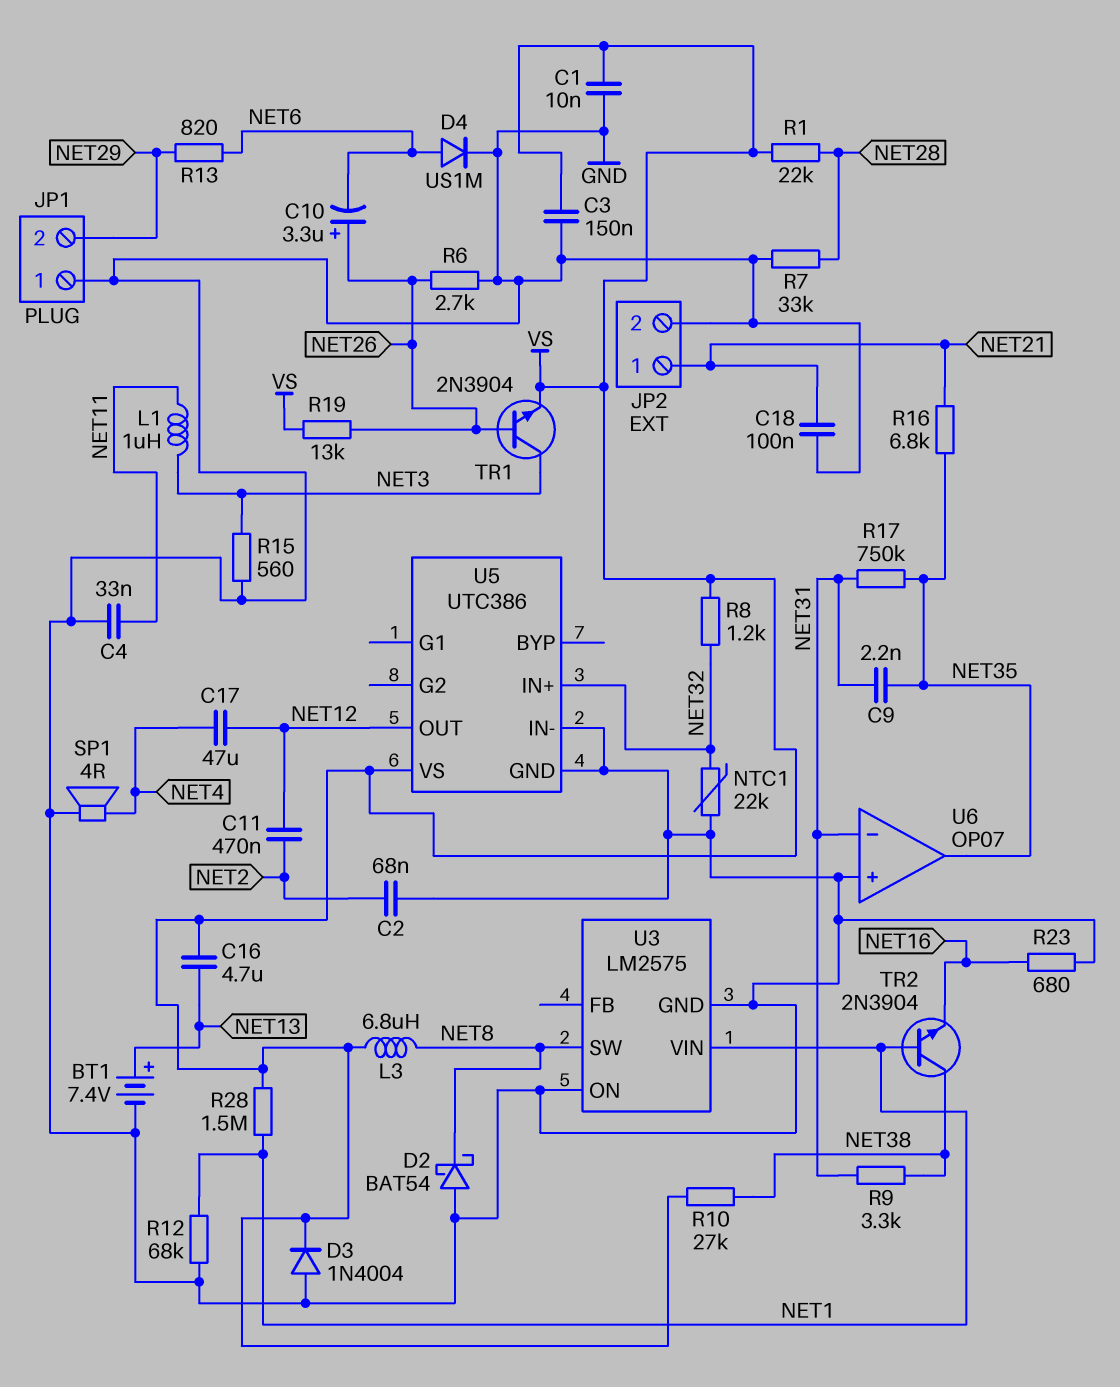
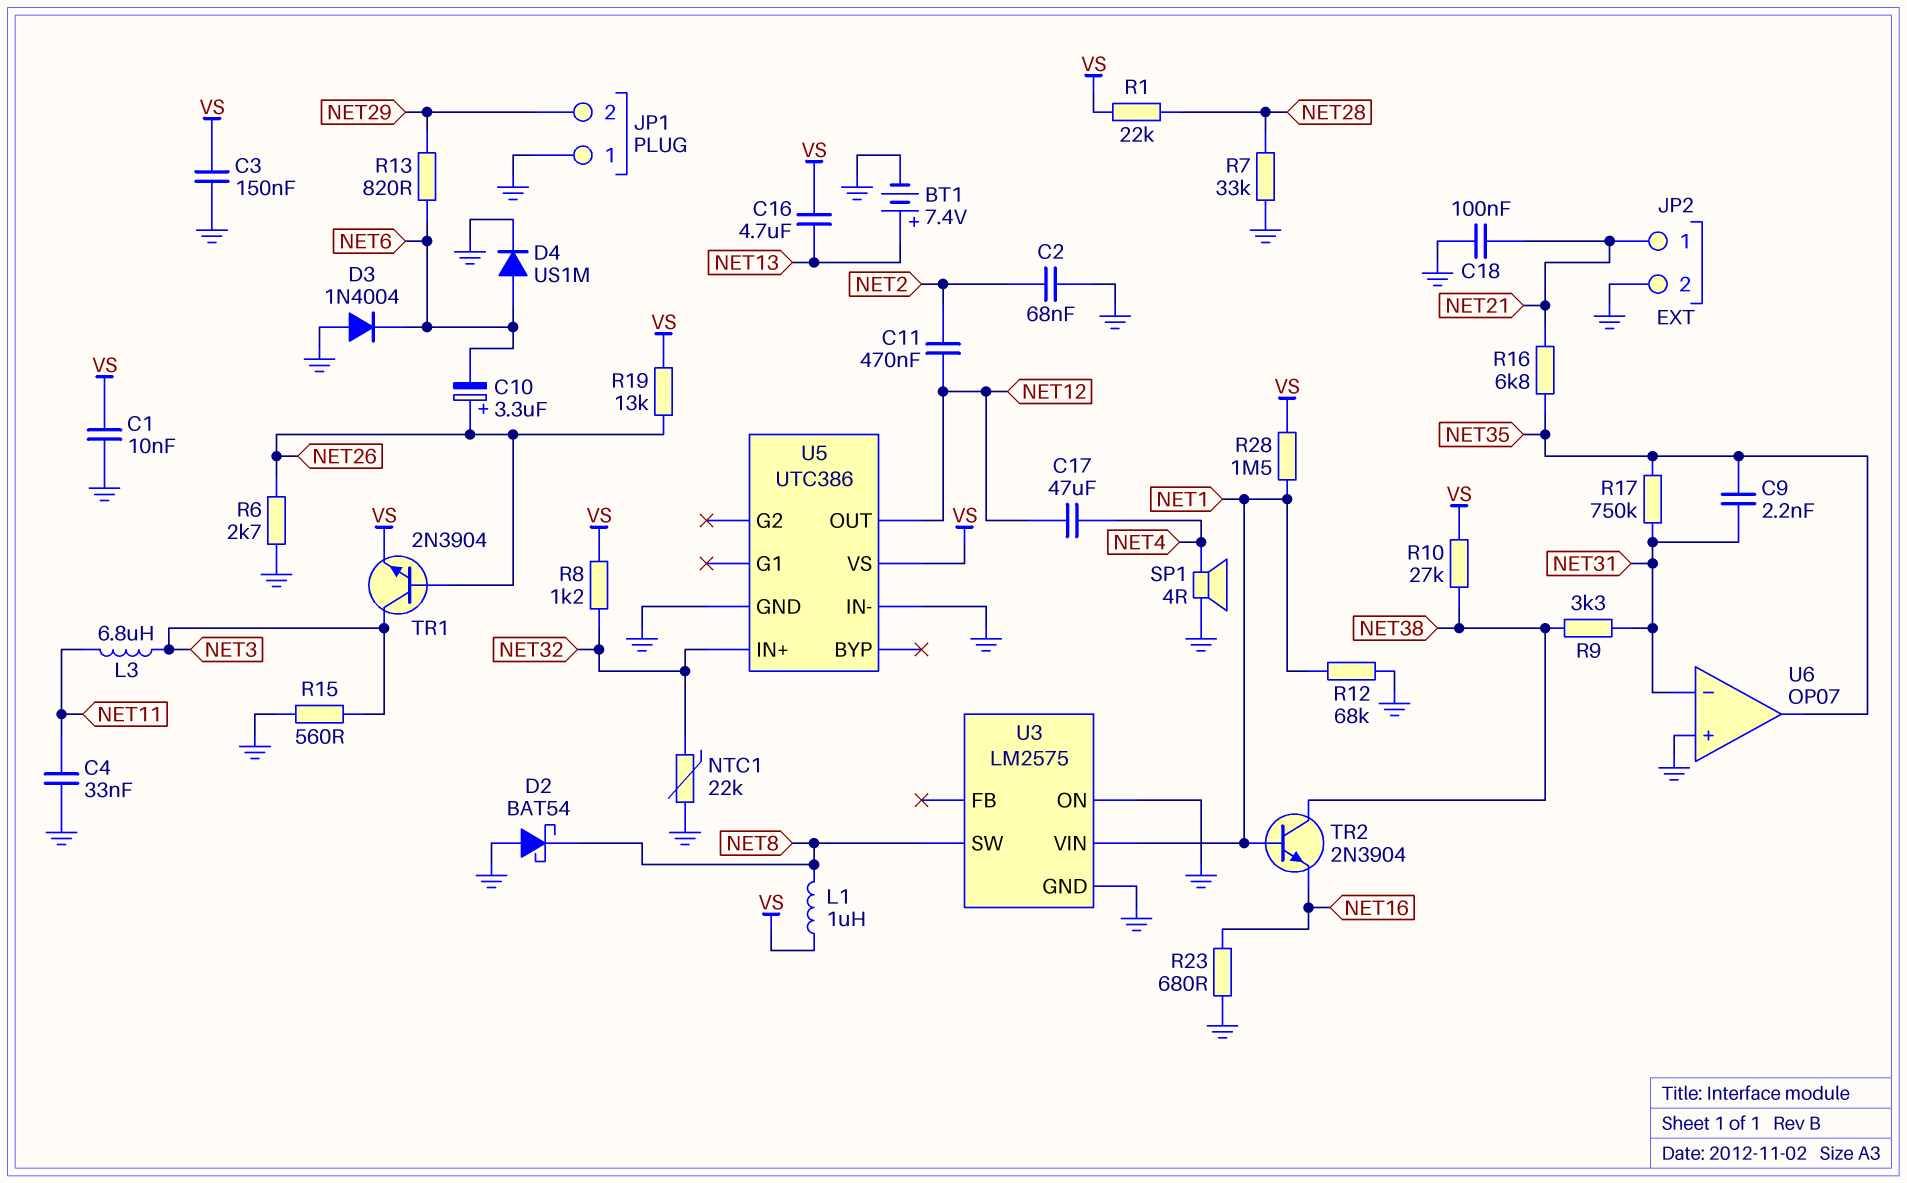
D3: diode 1N4004 (A GND, K VS) -> diode 1N4004 (A GND, K NET6)
L1: 1uH (NET3, NET11) -> 1uH (NET8, VS)
L3: 6.8uH (NET8, VS) -> 6.8uH (NET3, NET11)

